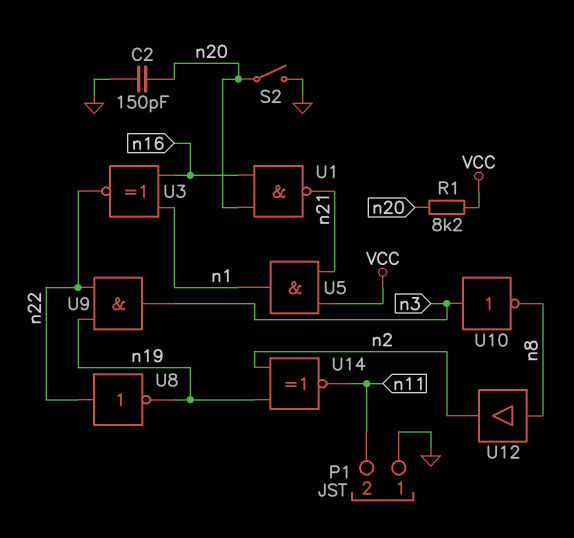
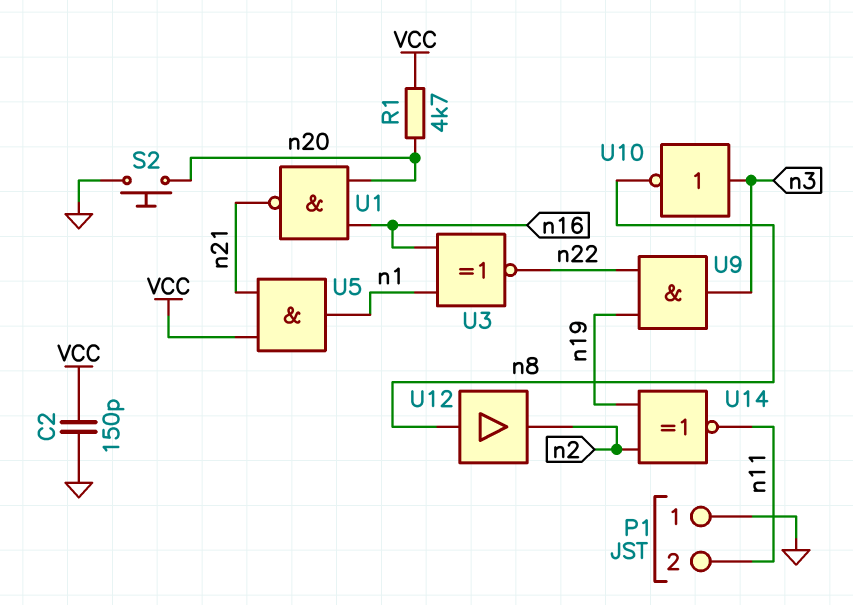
C2: 150pF (GND, n20) -> 150pF (GND, VCC)
R1: 8.2k (VCC, n20) -> 4.7k (VCC, n20)
S2: switch (GND, n20) -> button (GND, n20)
U8: NOT (in n22, out n19) -> none

